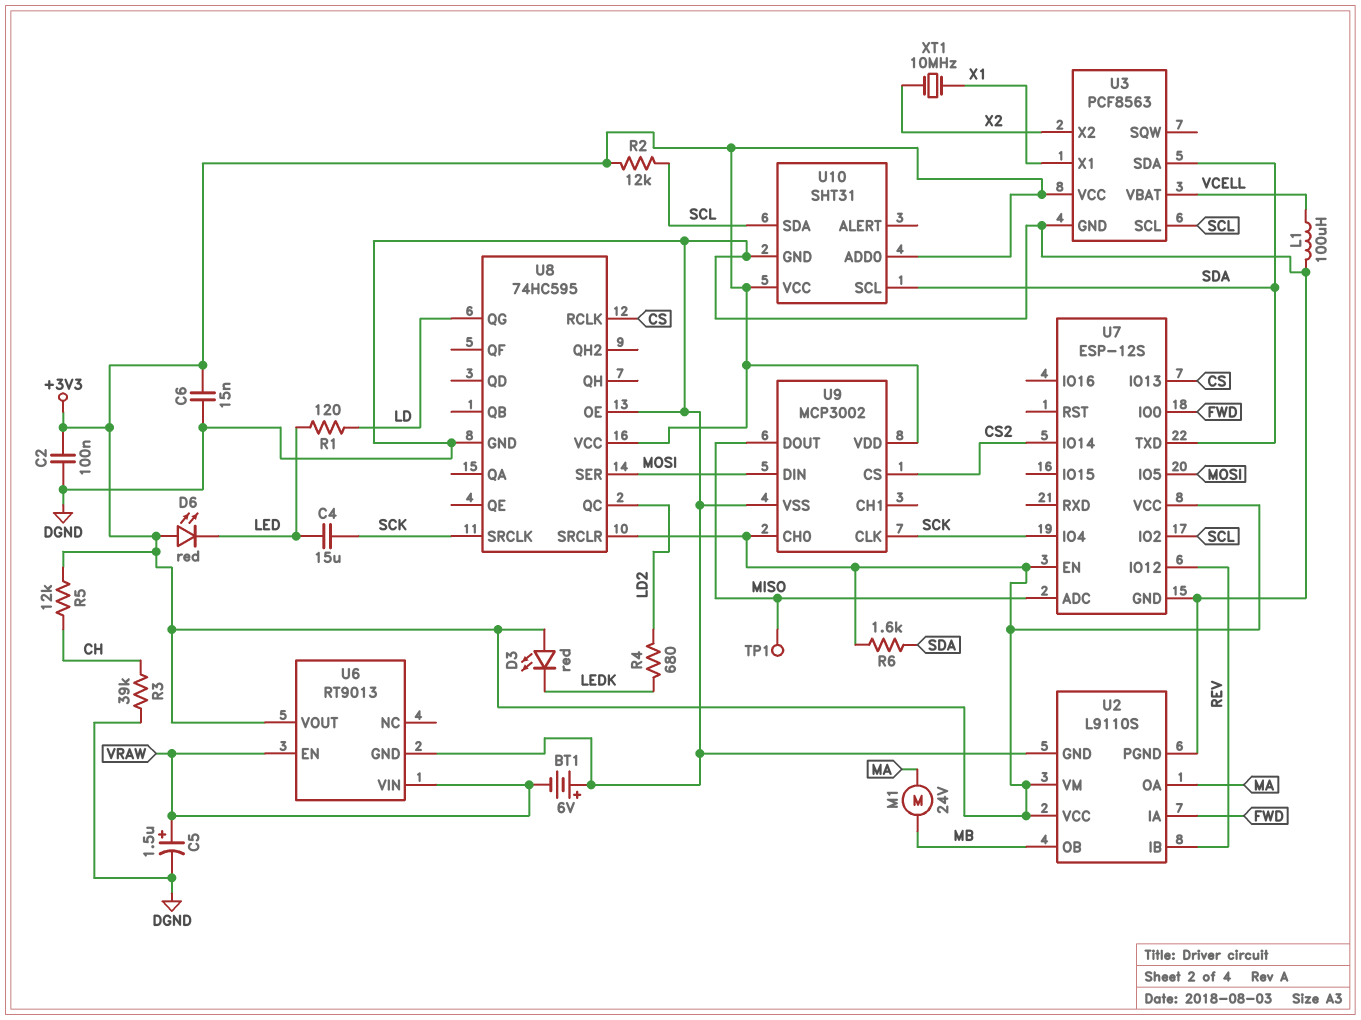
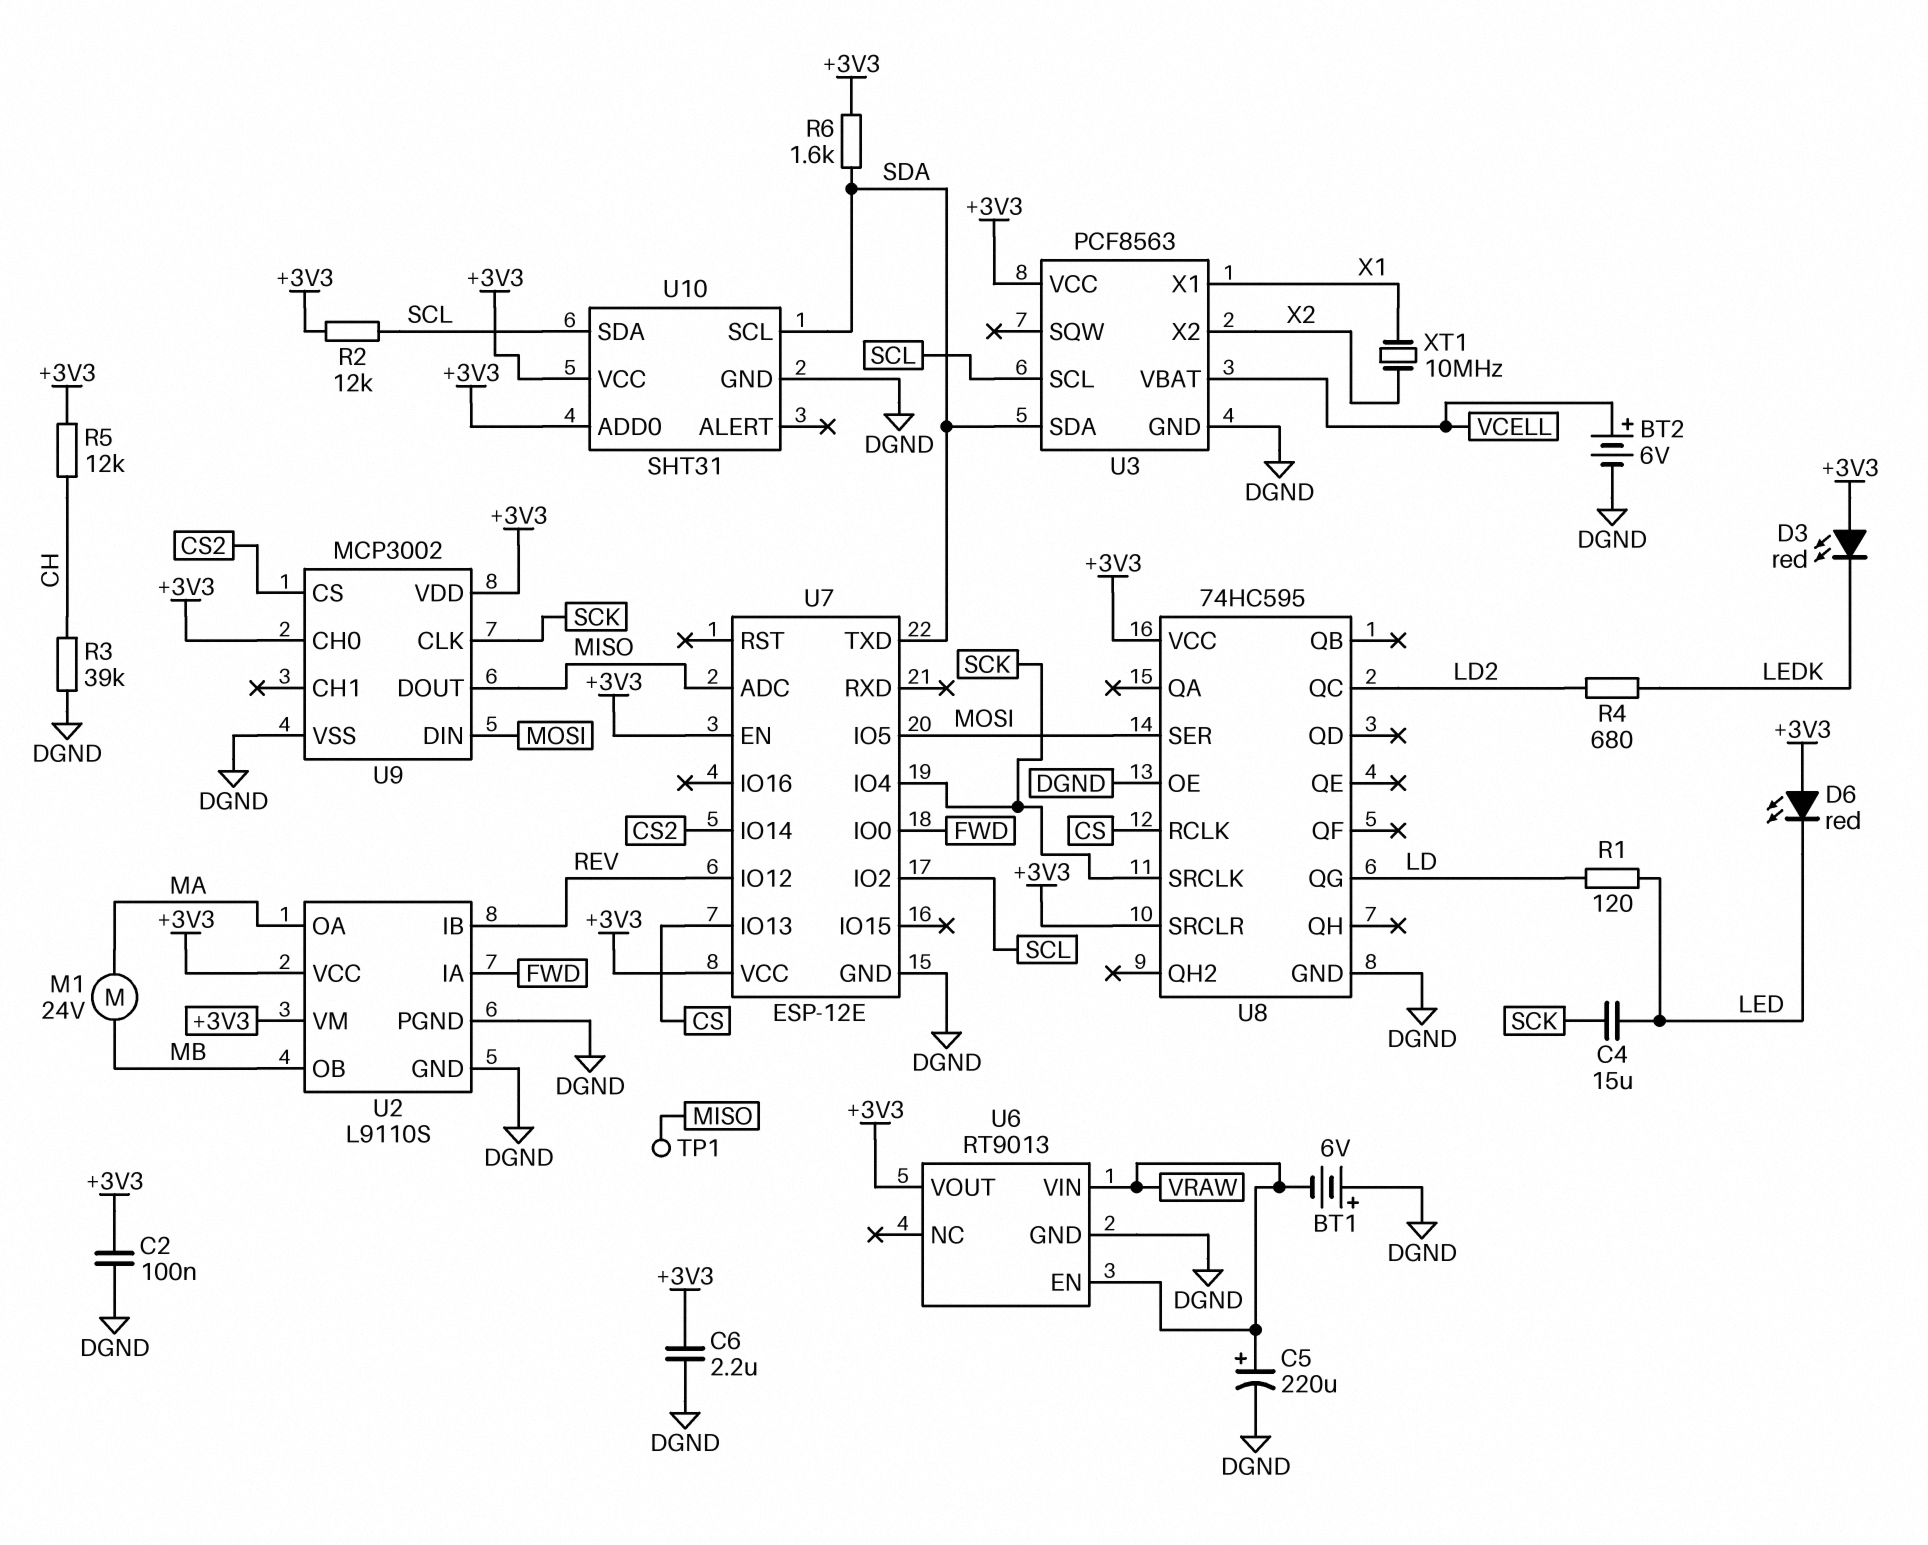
BT2: none -> 6V (plus VCELL, minus DGND)
C5: 1.5uF (plus VRAW, minus DGND) -> 220uF (plus VRAW, minus DGND)
C6: 15nF (+3V3, DGND) -> 2.2uF (+3V3, DGND)
L1: 100uH (DGND, VCELL) -> none
U7: ESP-12S -> ESP-12E

